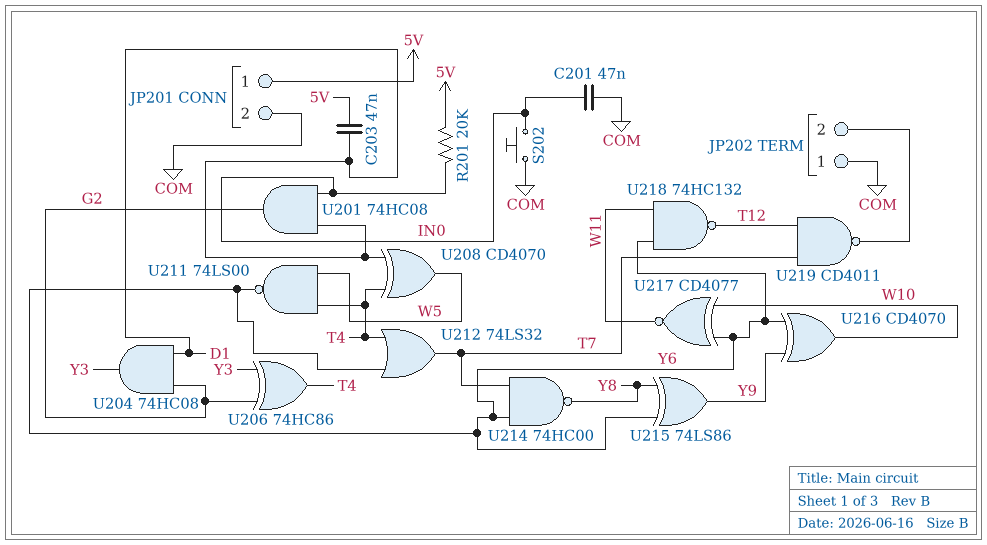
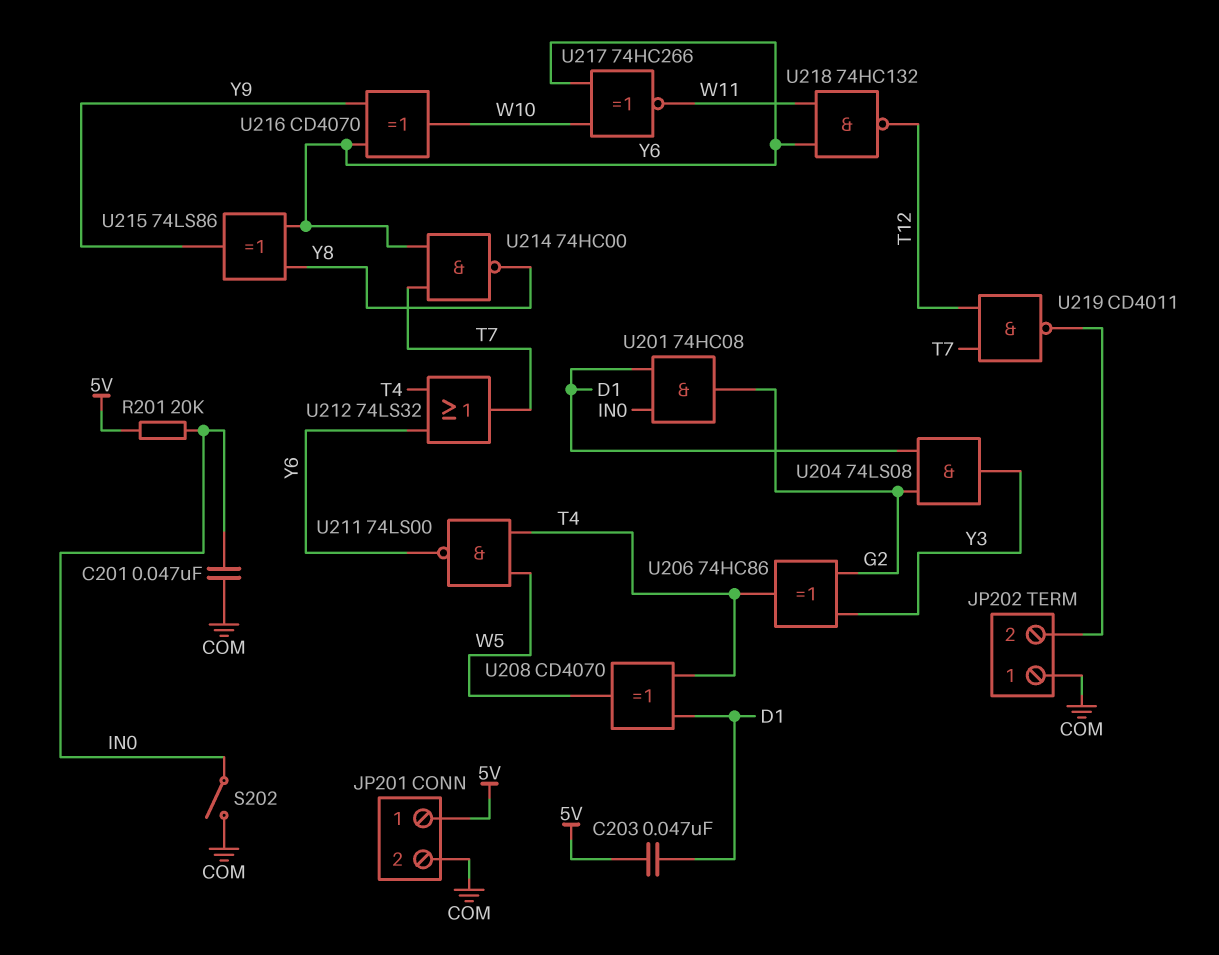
S202: button (COM, IN0) -> switch (COM, IN0)
U204: AND 74HC08 (in D1, in G2, out Y3) -> AND 74LS08 (in D1, in G2, out Y3)
U217: XNOR CD4077 (in W10, in Y6, out W11) -> XNOR 74HC266 (in W10, in Y6, out W11)

